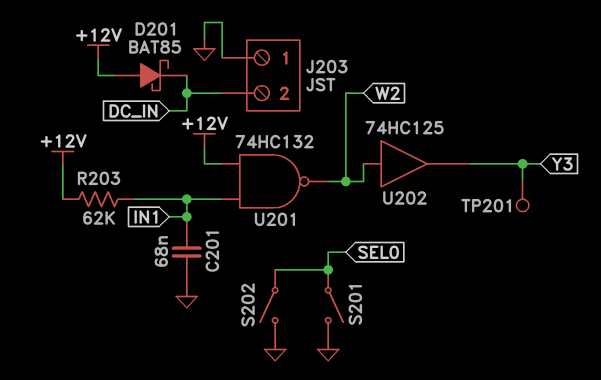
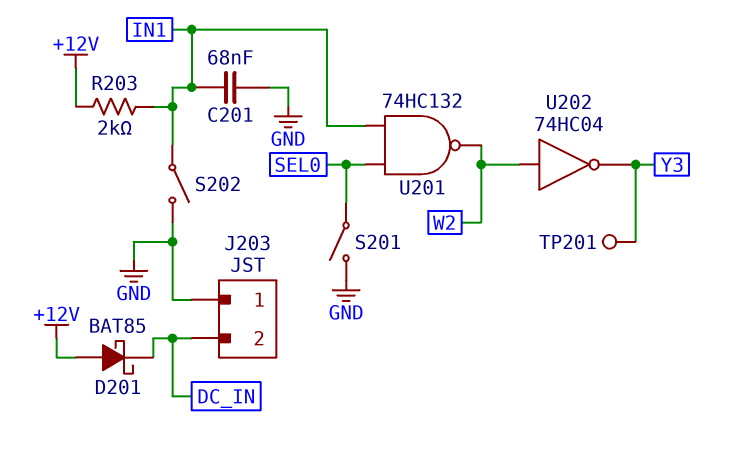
R203: 62k (+12V, IN1) -> 2k (+12V, IN1)
S202: switch (GND, SEL0) -> switch (GND, IN1)
U201: NAND 74HC132 (in +12V, in IN1, out W2) -> NAND 74HC132 (in IN1, in SEL0, out W2)
U202: buffer 74HC125 (in W2, out Y3) -> NOT 74HC04 (in W2, out Y3)

